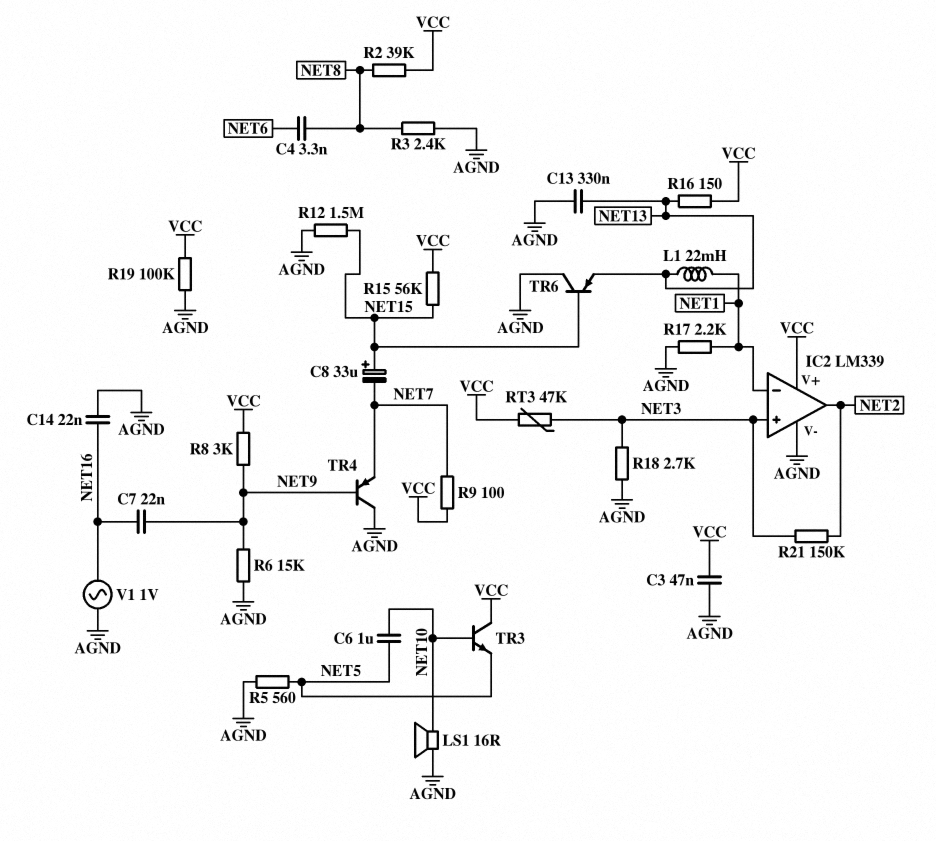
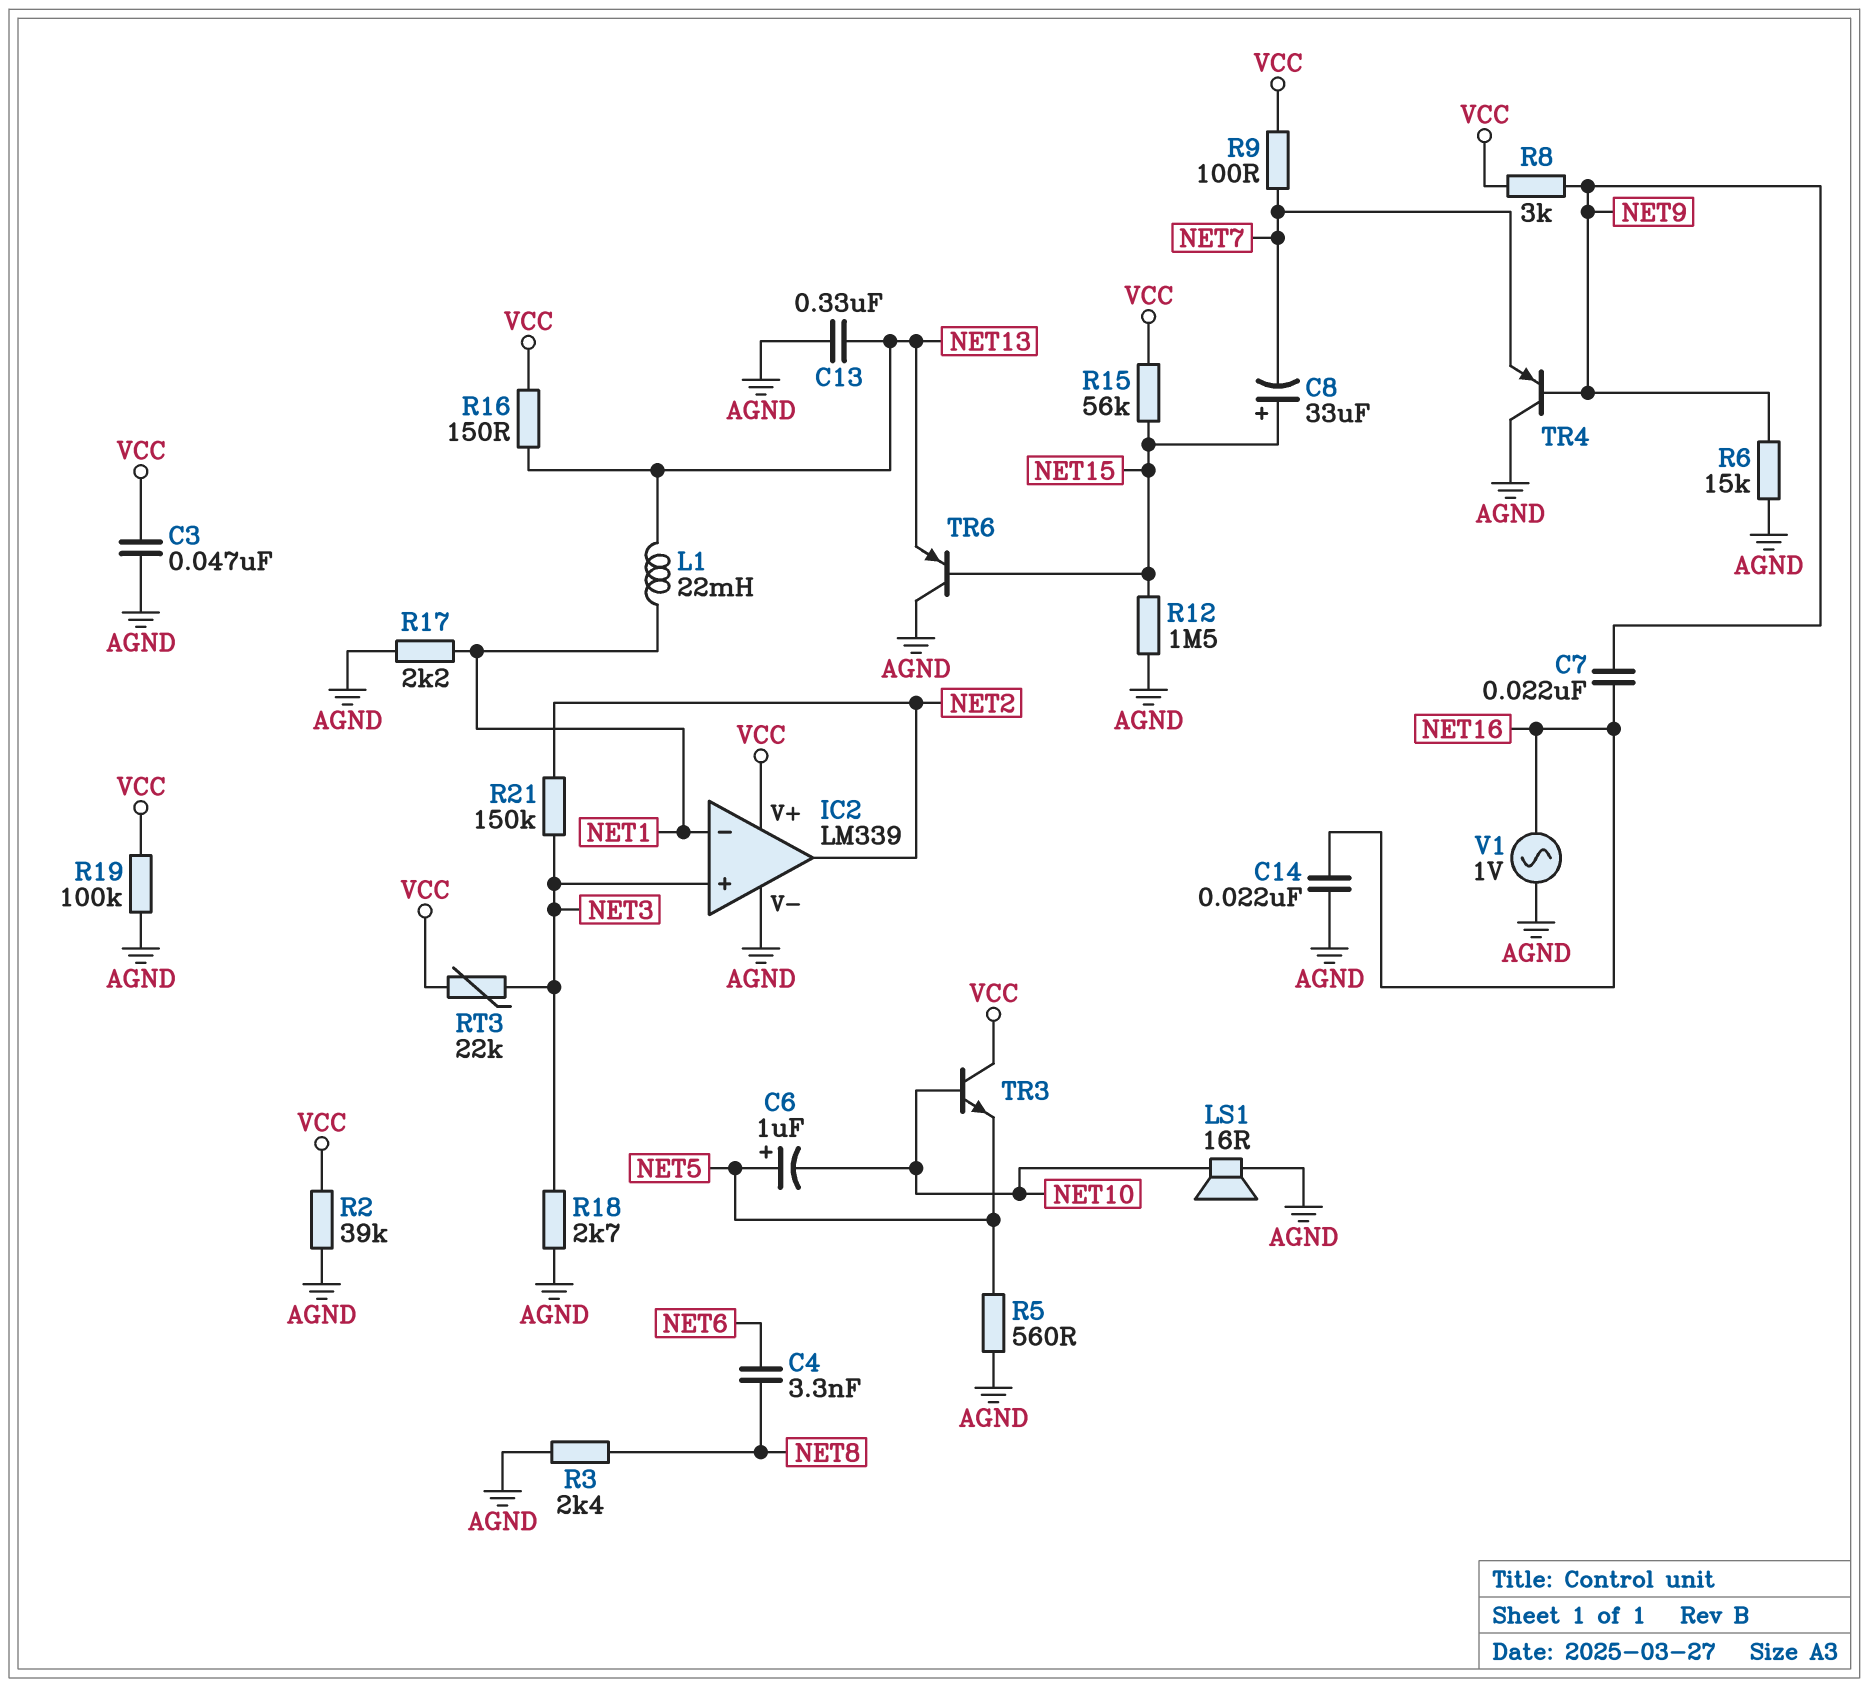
C6: 1uF (NET5, NET10) -> 1uF (plus NET5, minus NET10)
R2: 39k (NET8, VCC) -> 39k (AGND, VCC)
RT3: 47k (NET3, VCC) -> 22k (NET3, VCC)

